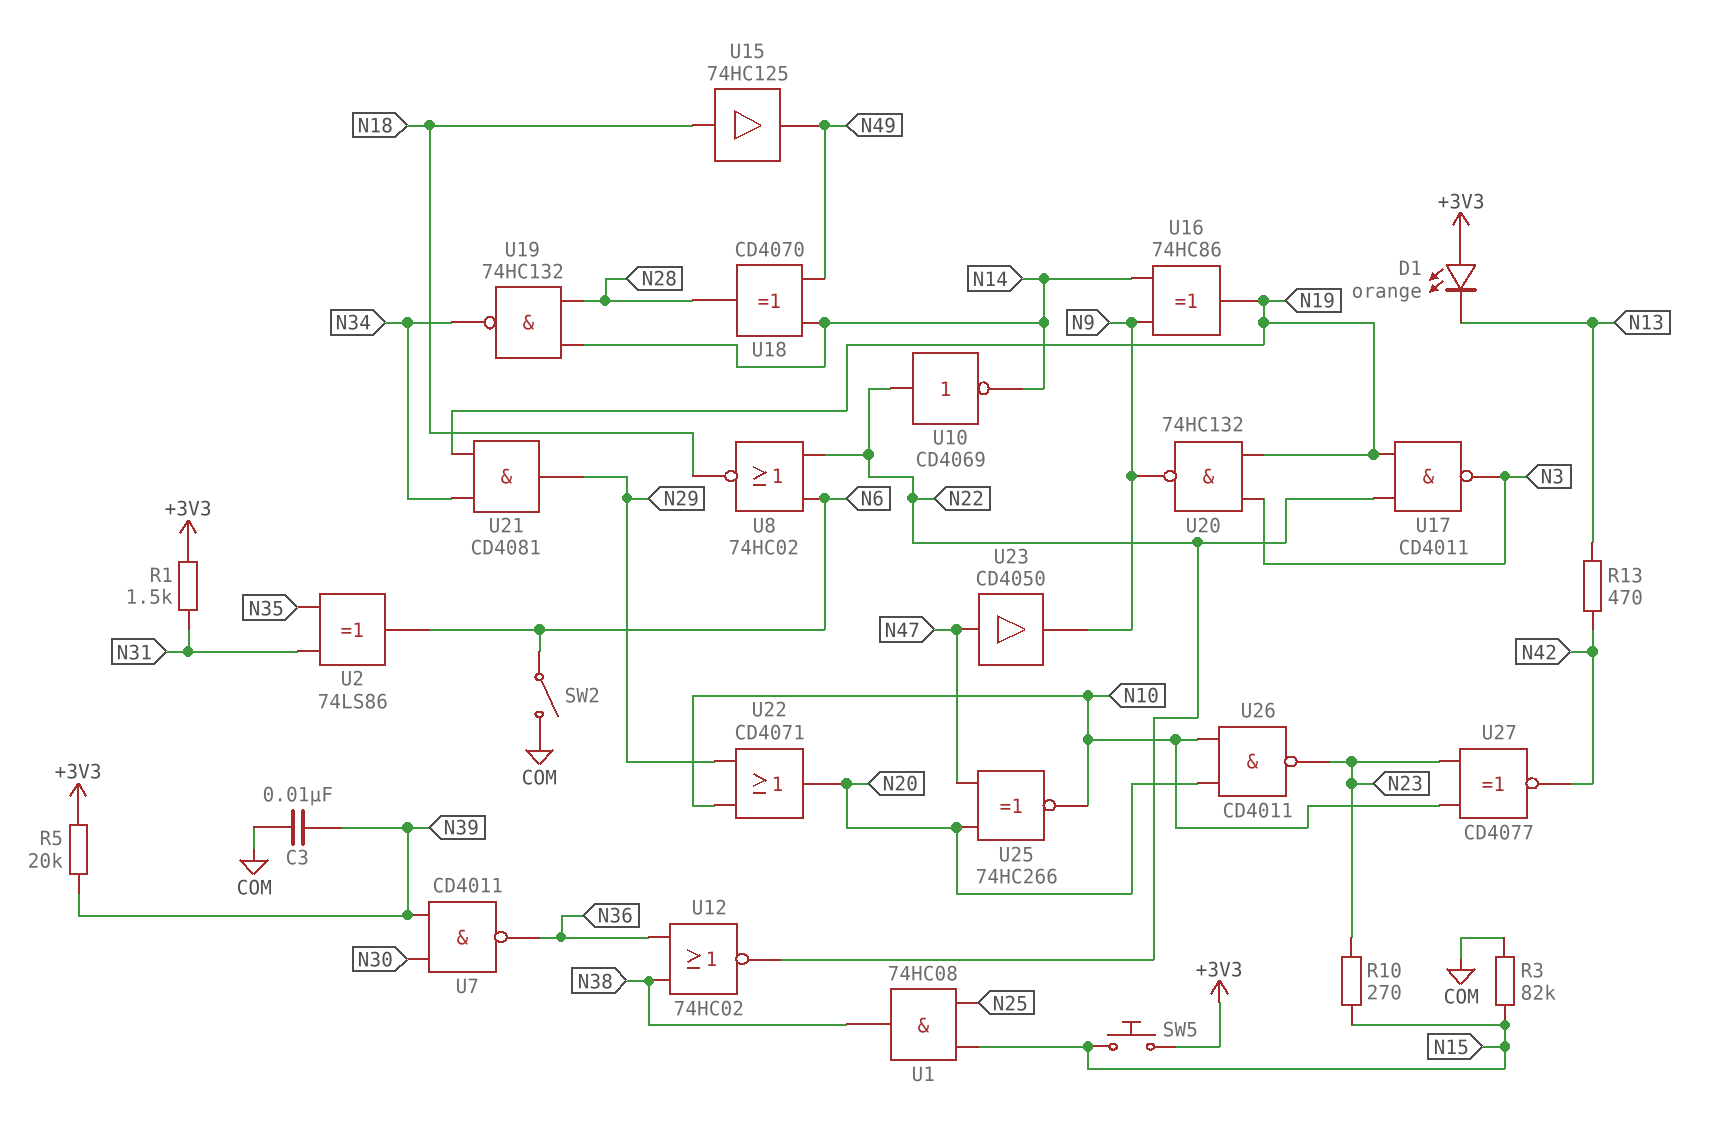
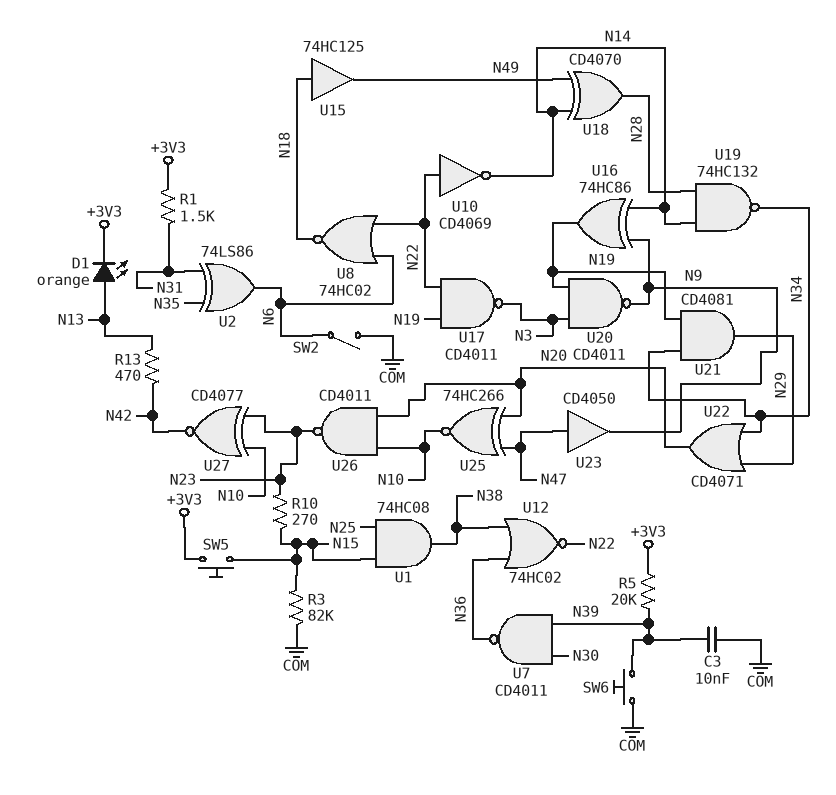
D1: LED orange (A +3V3, K N13) -> LED orange (A N13, K +3V3)
SW6: none -> button (COM, N39)
U20: NAND 74HC132 (in N3, in N19, out N9) -> NAND CD4011 (in N3, in N19, out N9)
U22: OR CD4071 (in N10, in N29, out N20) -> OR CD4071 (in N29, in N34, out N20)

